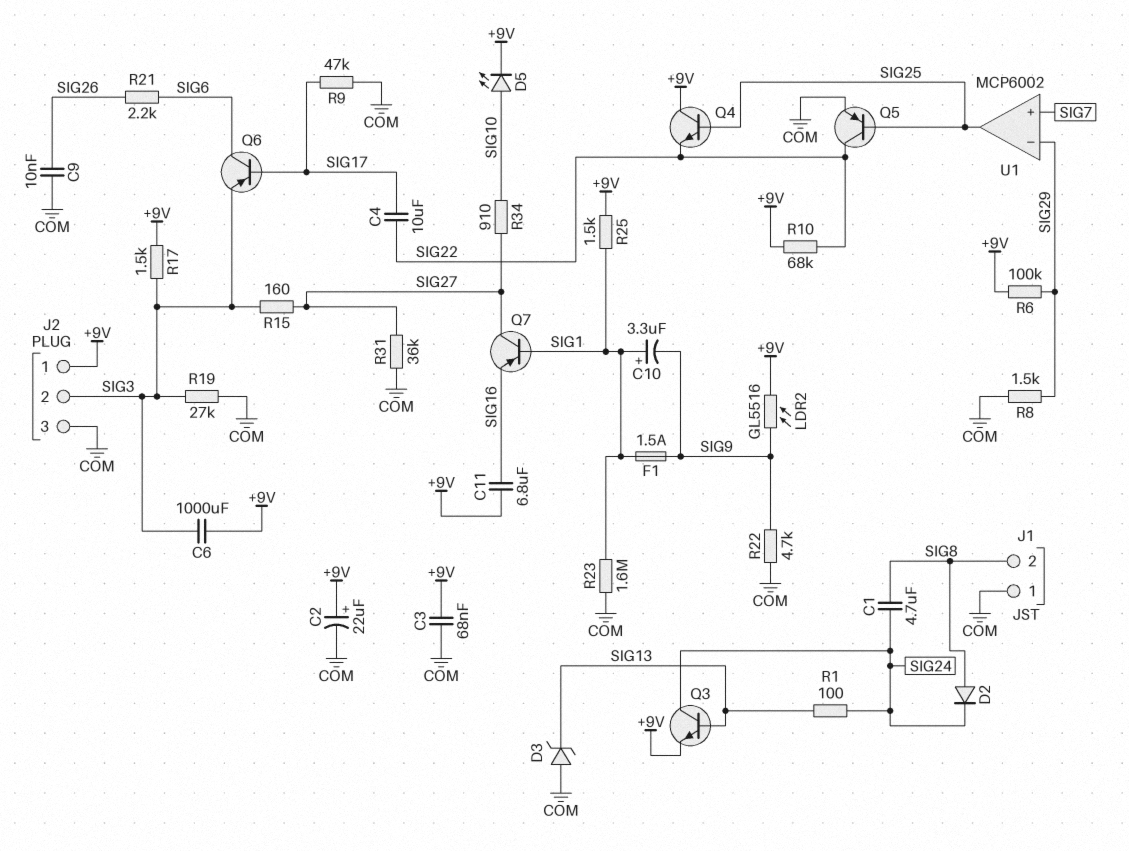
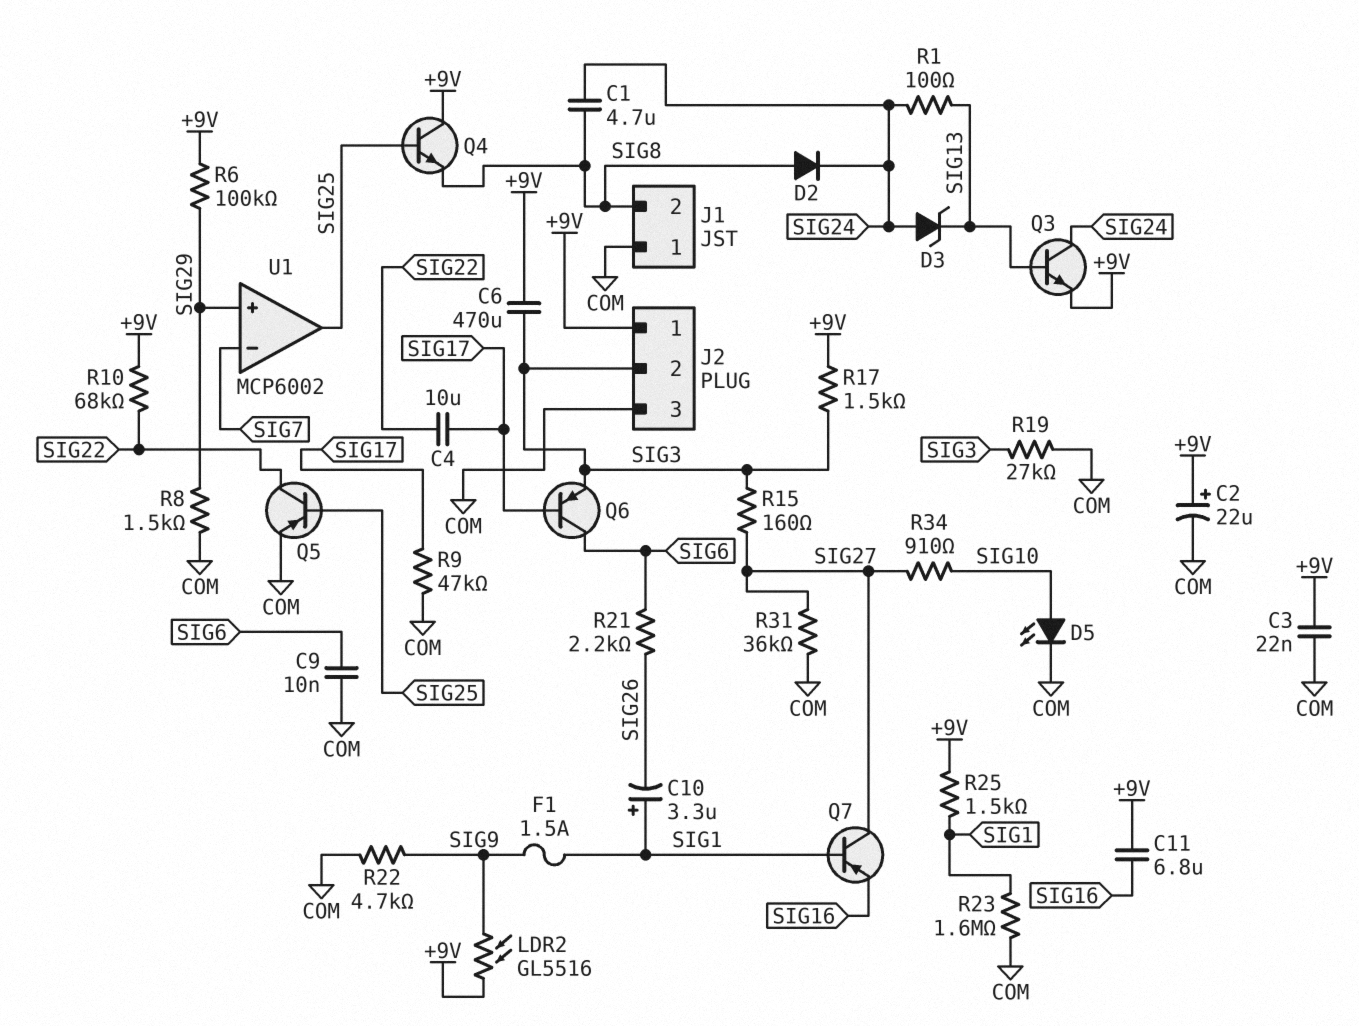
C3: 68nF (+9V, COM) -> 22nF (+9V, COM)
C6: 1000uF (+9V, SIG3) -> 470uF (+9V, SIG3)
C9: 10nF (COM, SIG26) -> 10nF (COM, SIG6)
C10: 3.3uF (plus SIG1, minus SIG9) -> 3.3uF (plus SIG1, minus SIG26)
D3: zener (A COM, K SIG13) -> zener (A SIG24, K SIG13)
D5: LED (A SIG10, K +9V) -> LED (A SIG10, K COM)
Q4: NPN (B SIG25, C +9V, E SIG22) -> NPN (B SIG25, C +9V, E SIG8)
U1 pin in+: SIG7 -> SIG29
U1 pin in-: SIG29 -> SIG7

